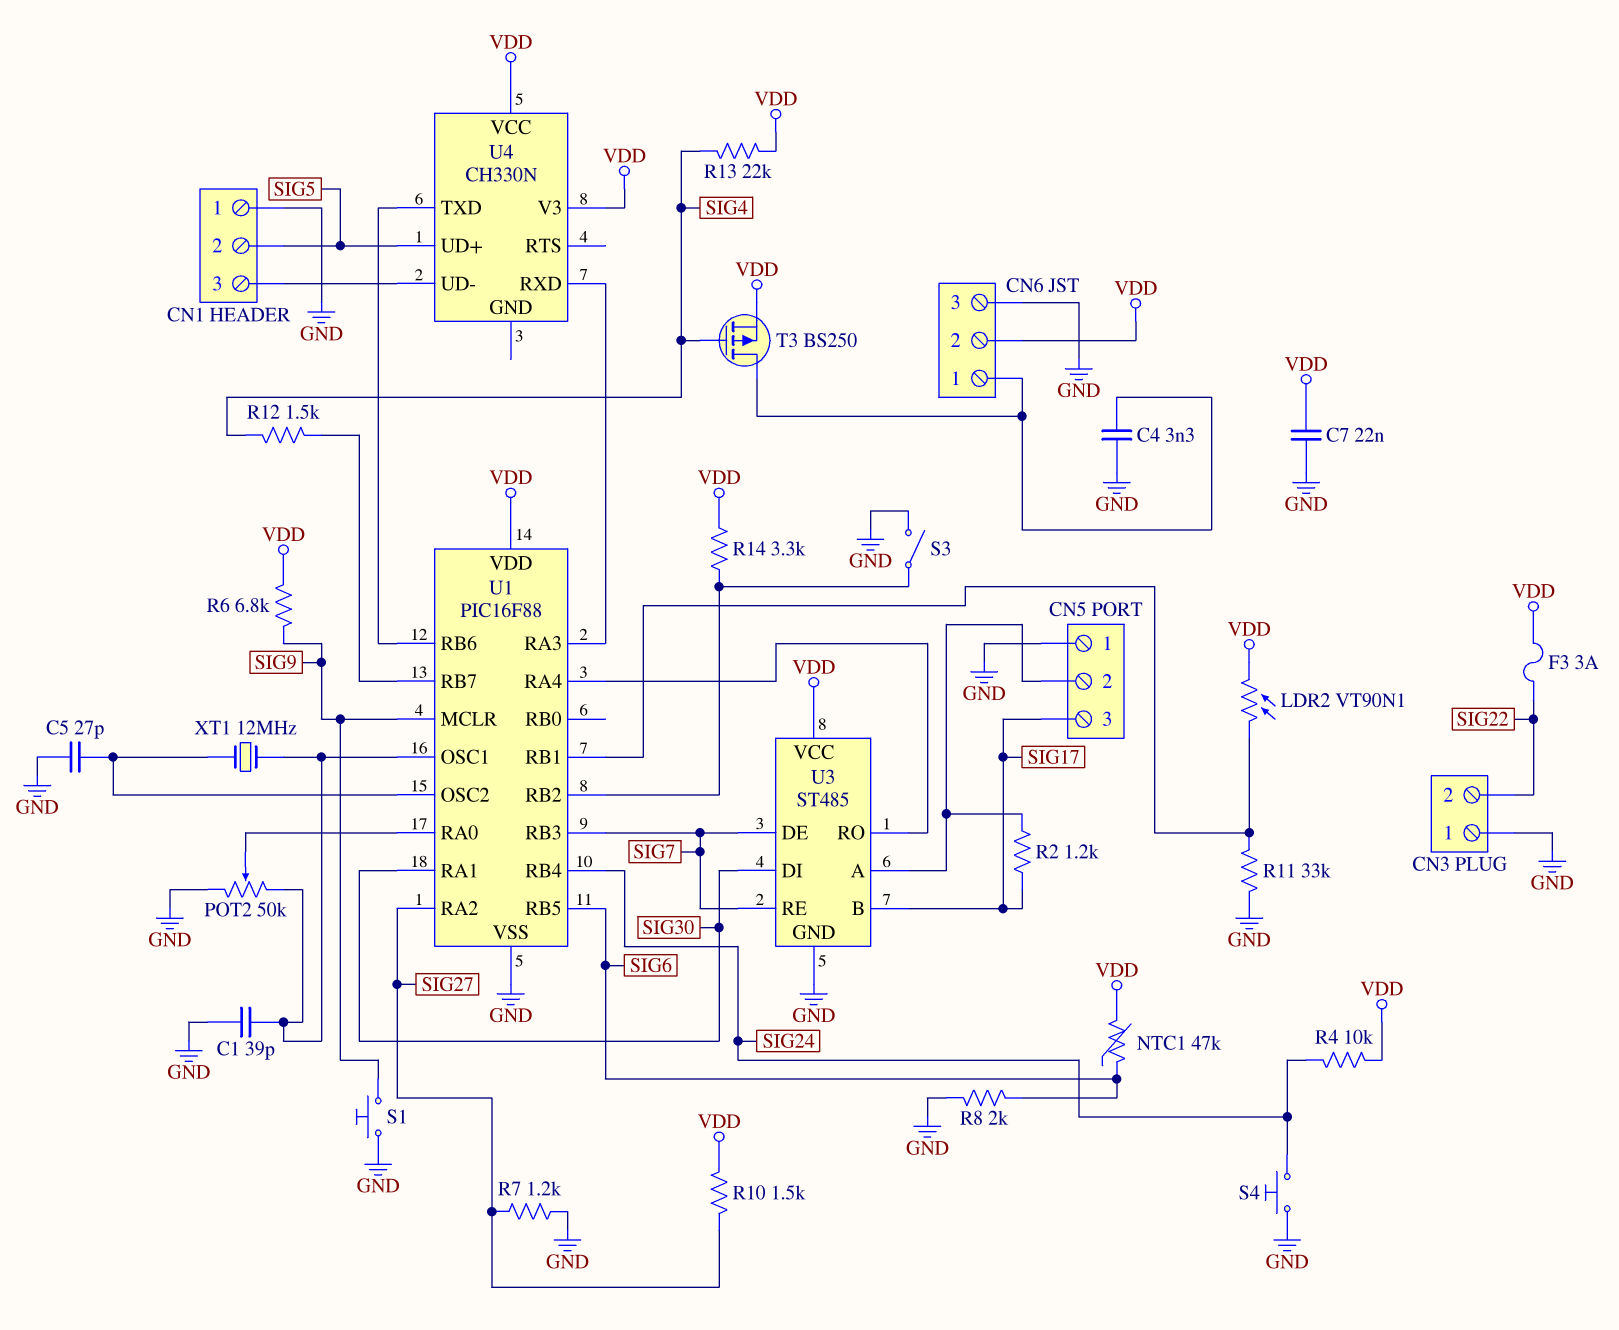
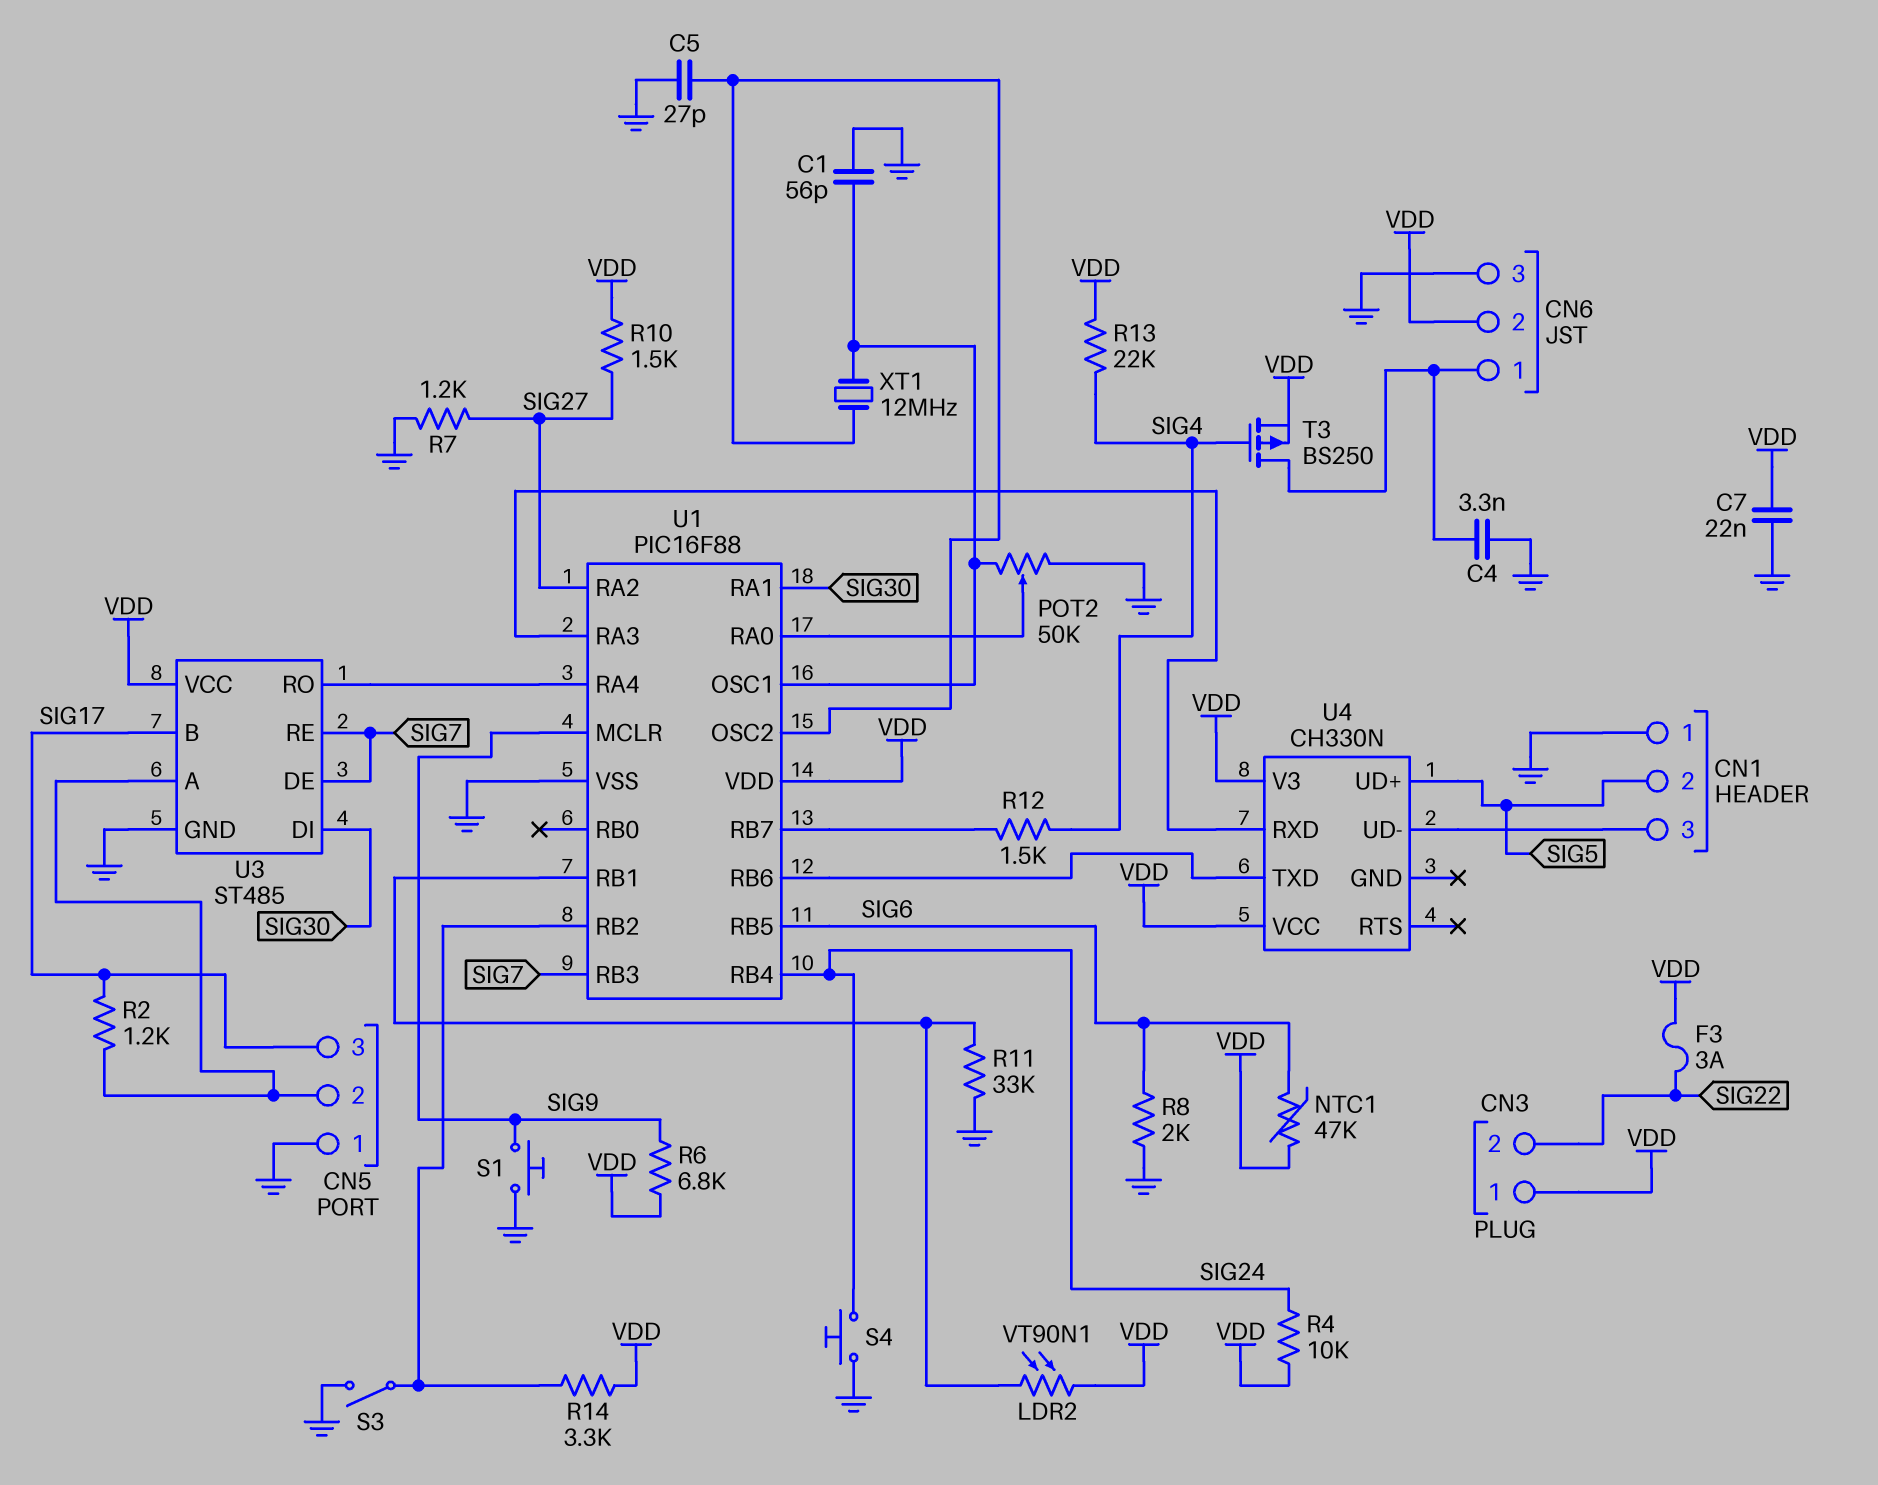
C1: 39pF (GND, U1/OSC1) -> 56pF (GND, U1/OSC1)
CN3 pin 1: GND -> VDD

